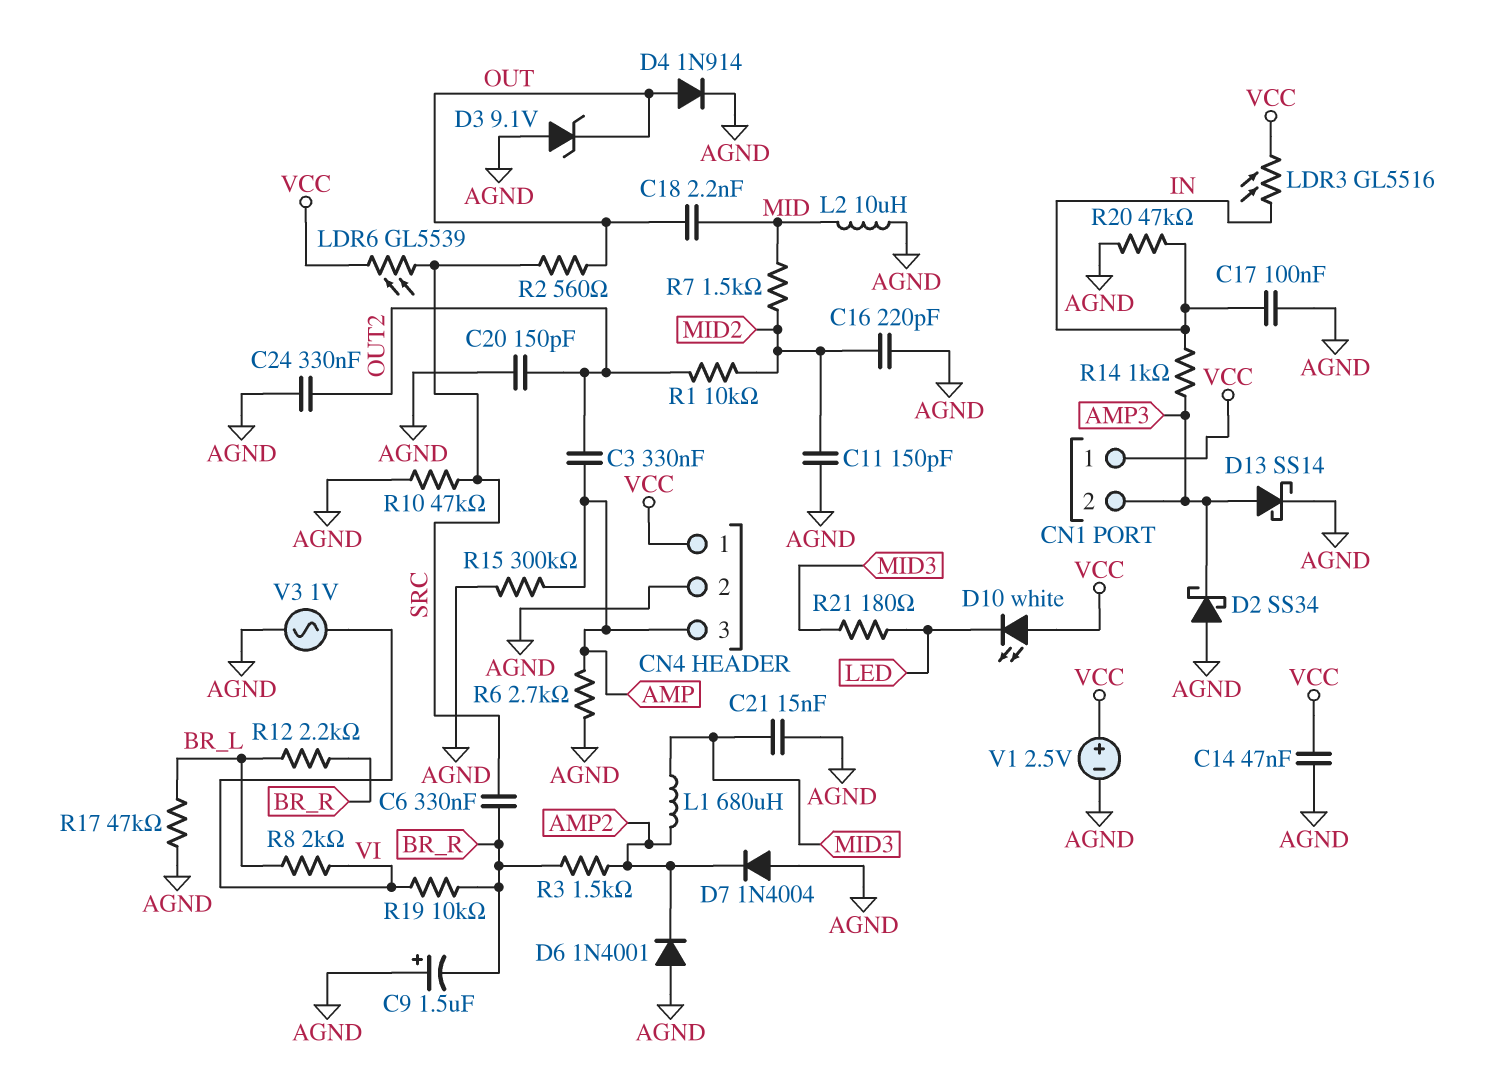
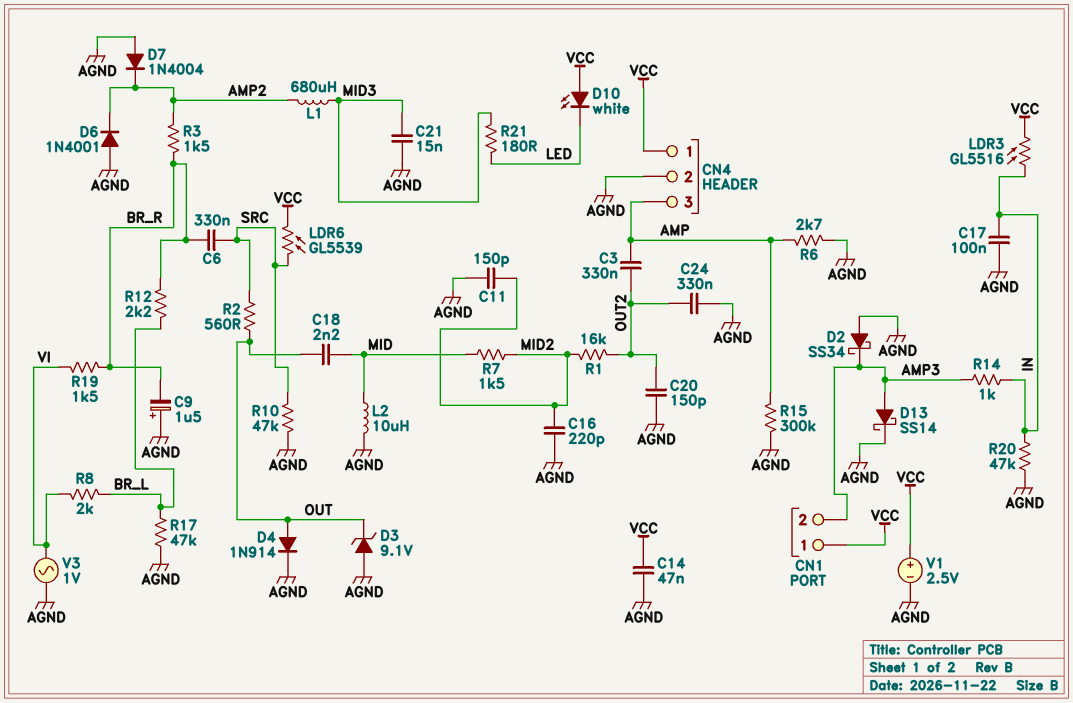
R1: 10k (MID2, OUT2) -> 16k (MID2, OUT2)
R19: 10k (BR_R, VI) -> 1.5k (BR_R, VI)

